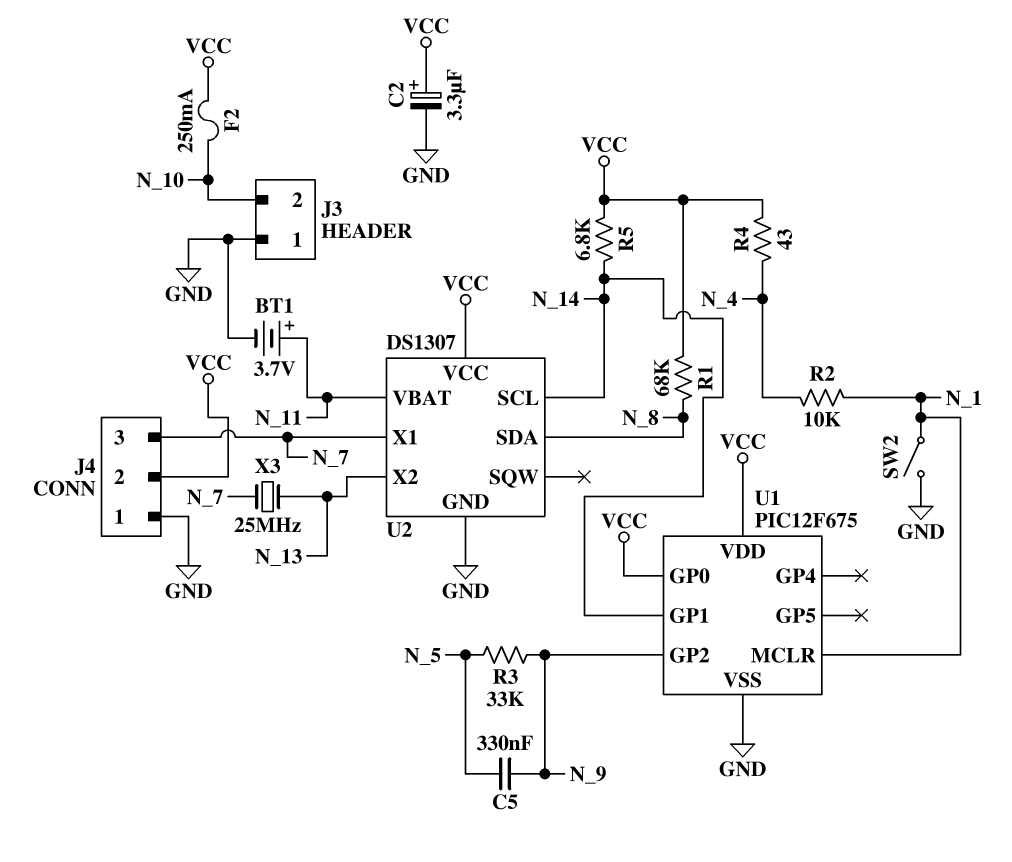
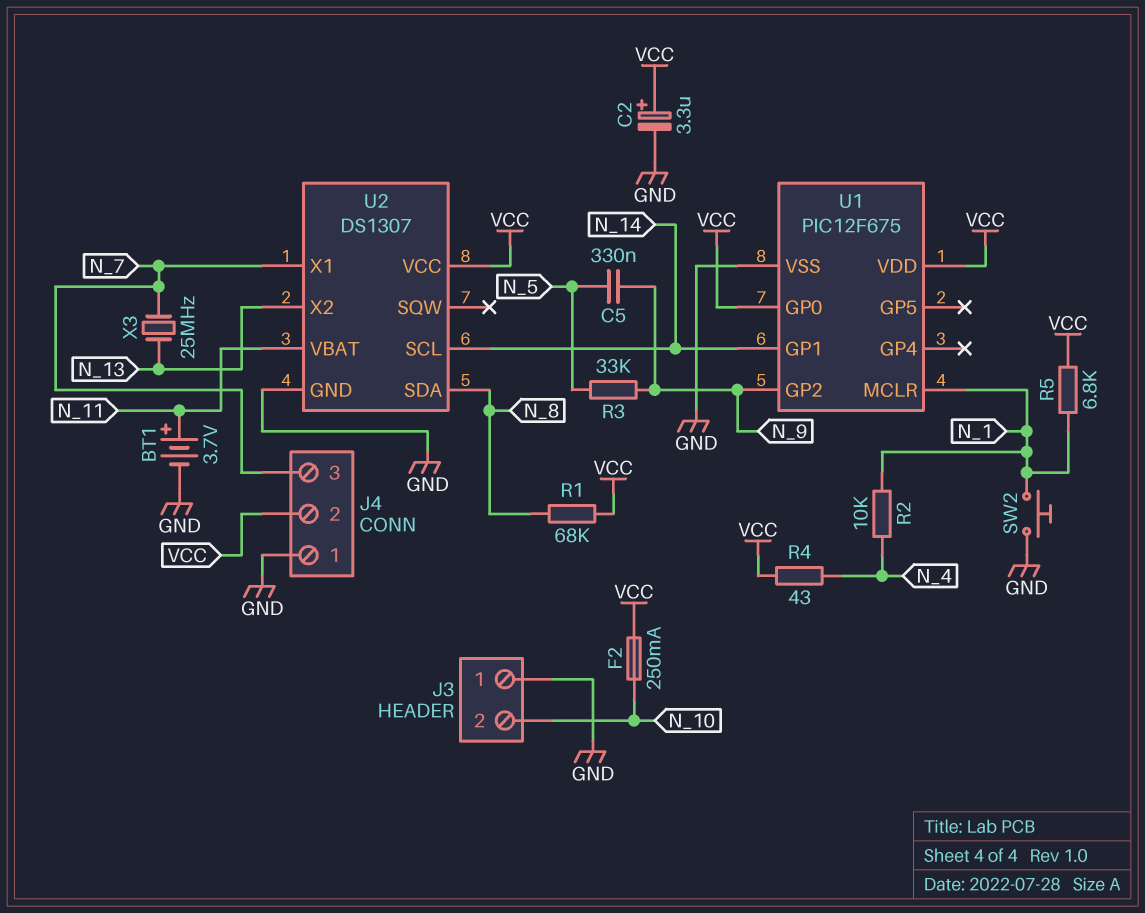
R5: 6.8k (N_14, VCC) -> 6.8k (N_1, VCC)
SW2: switch (GND, N_1) -> button (GND, N_1)

